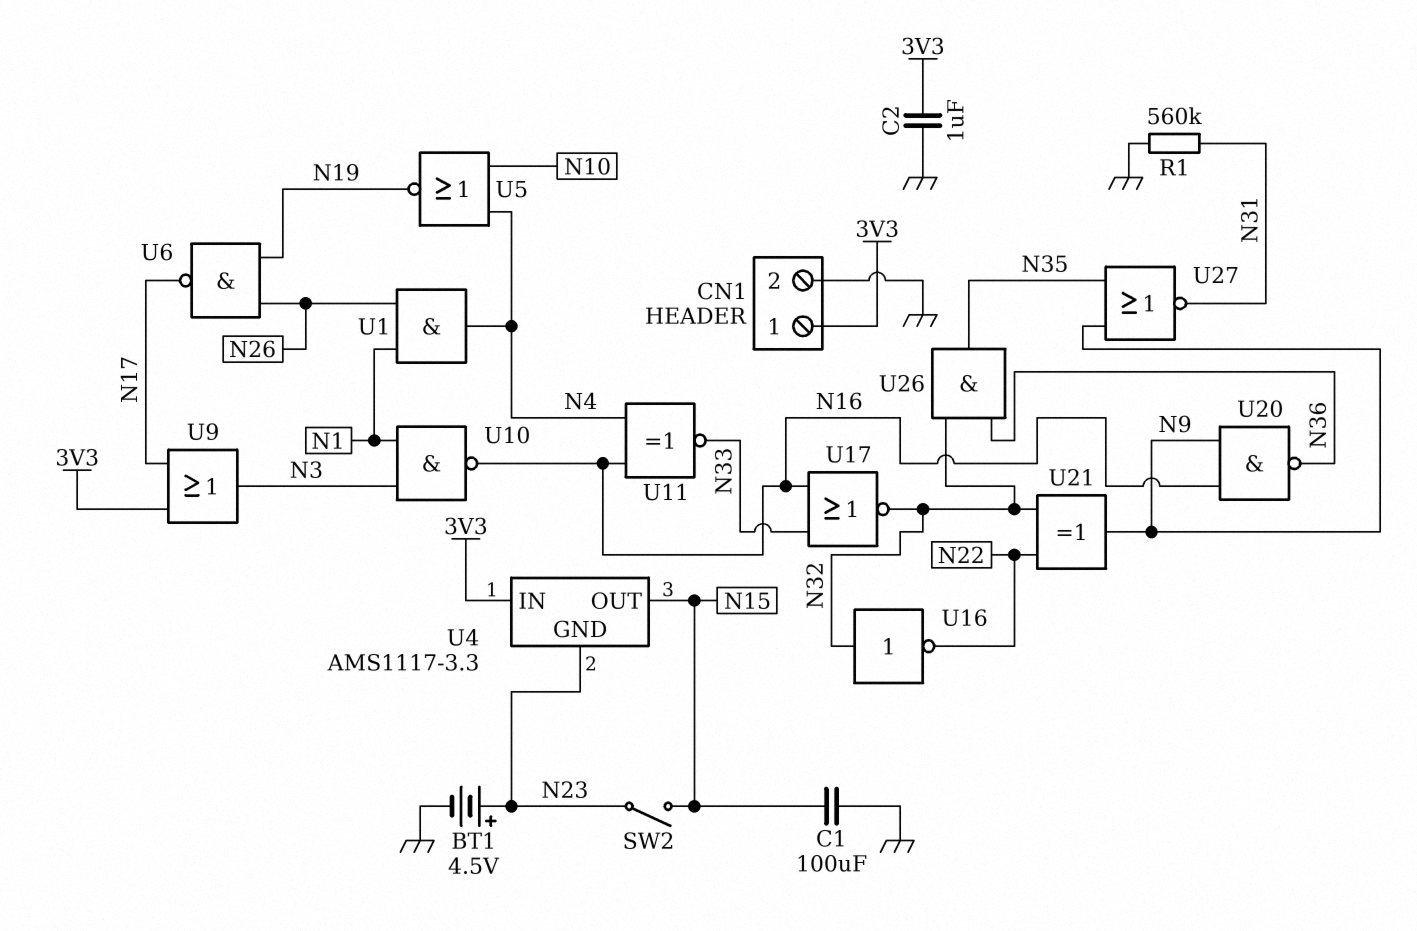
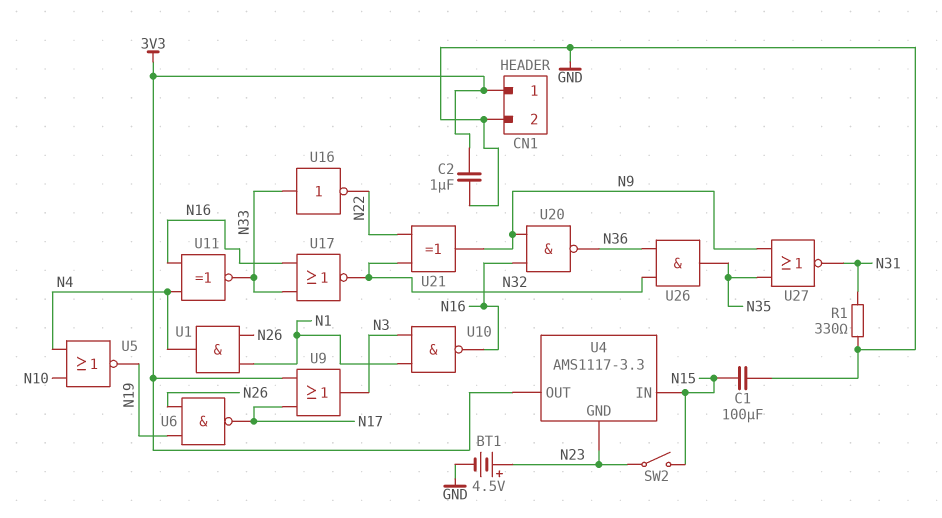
R1: 560k (GND, N31) -> 330 (GND, N31)
U4 pin IN: 3V3 -> N15
U4 pin OUT: N15 -> 3V3
U16: NOT (in N32, out N22) -> NOT (in N33, out N22)

